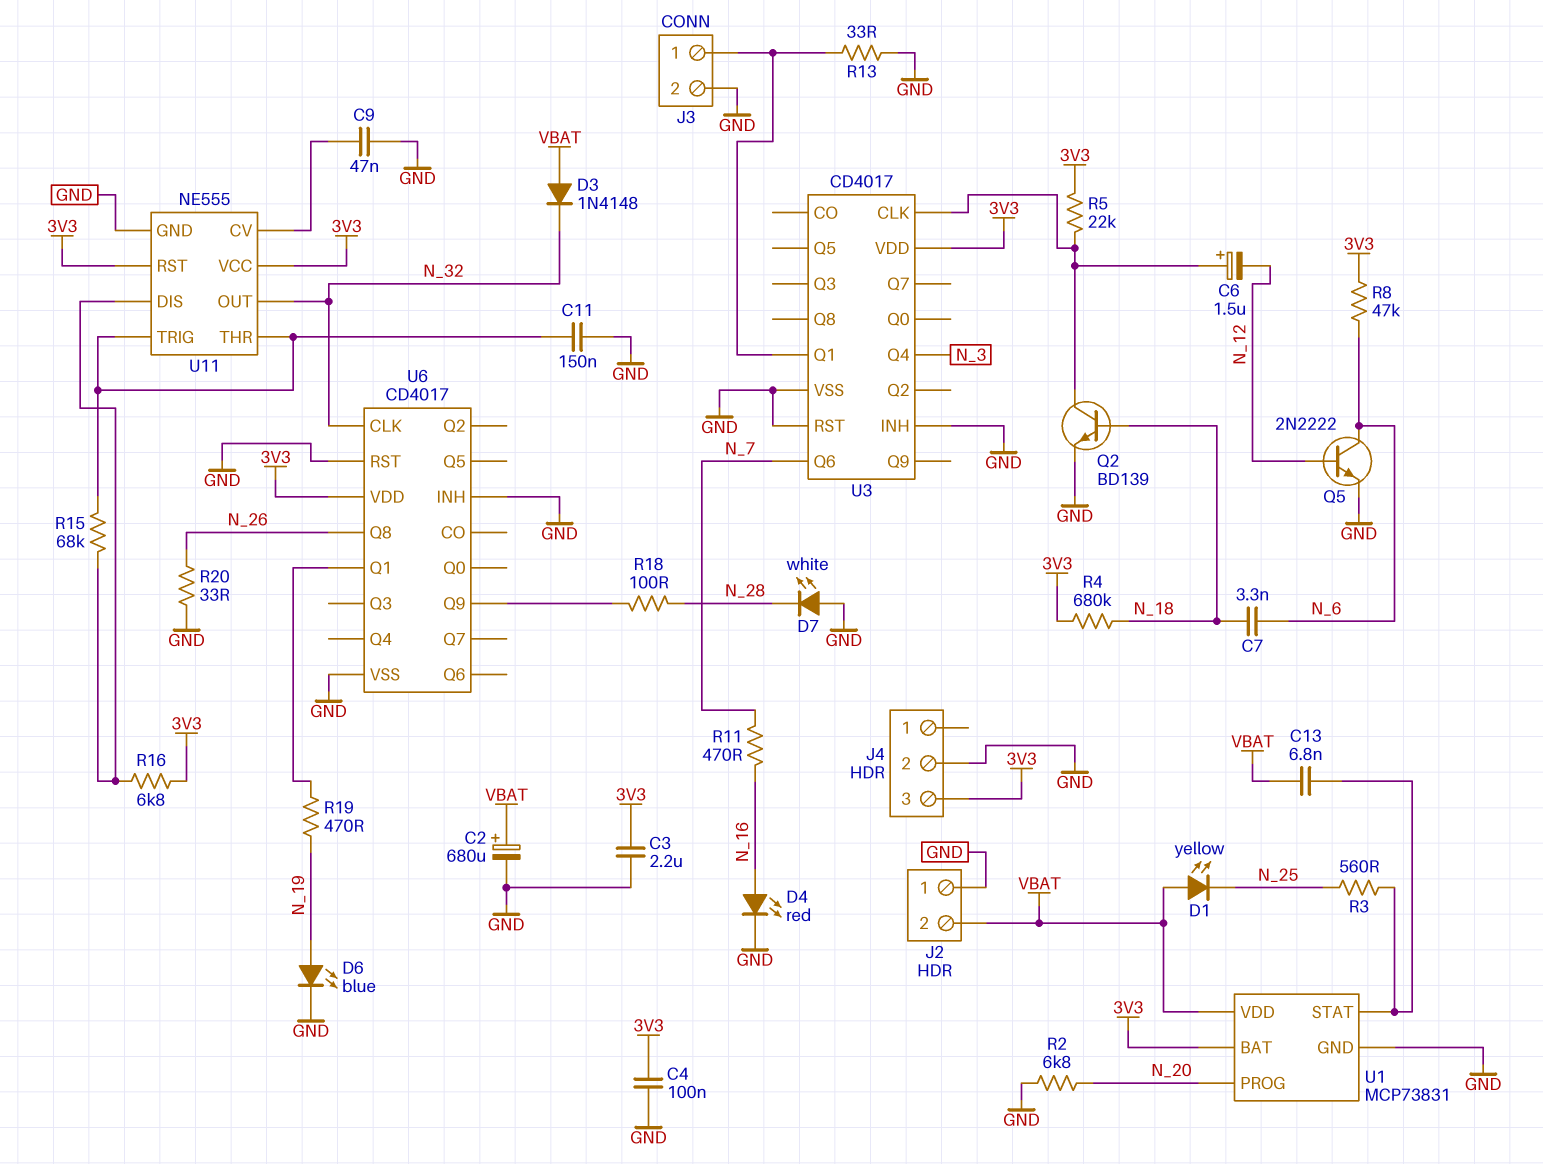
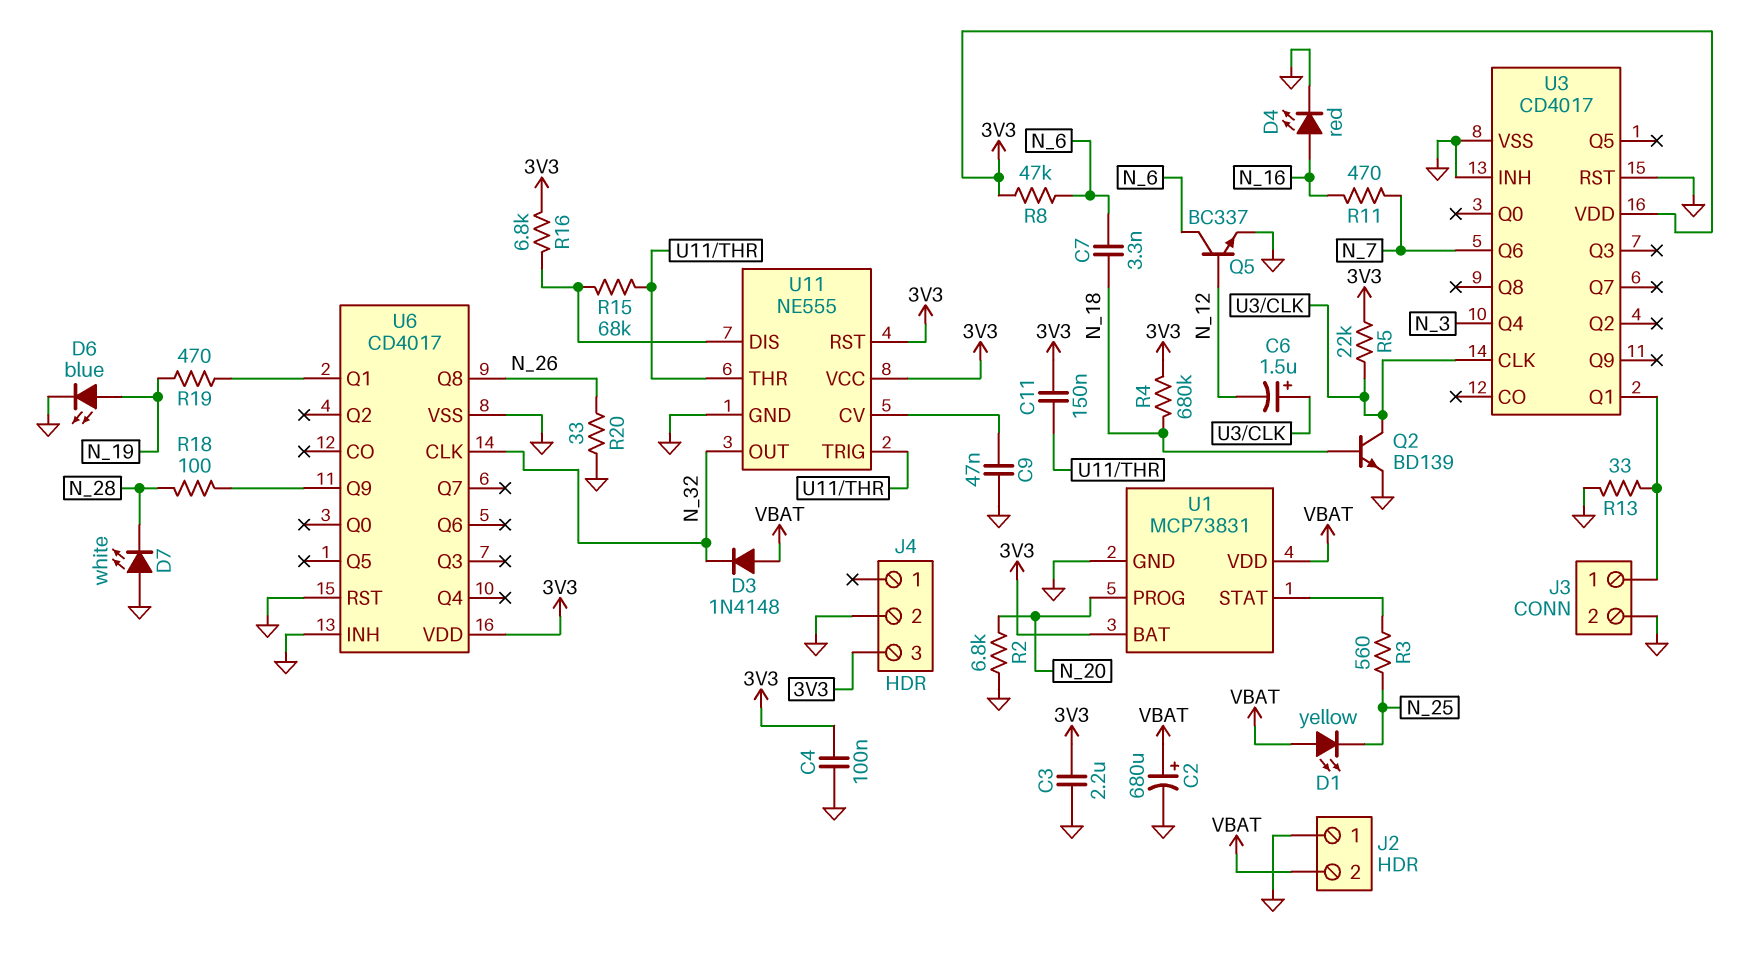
C11: 150nF (GND, U11/THR) -> 150nF (3V3, U11/THR)
C13: 6.8nF (U1/STAT, VBAT) -> none
Q5: NPN 2N2222 (B N_12, C N_6, E GND) -> NPN BC337 (B N_12, C N_6, E GND)

